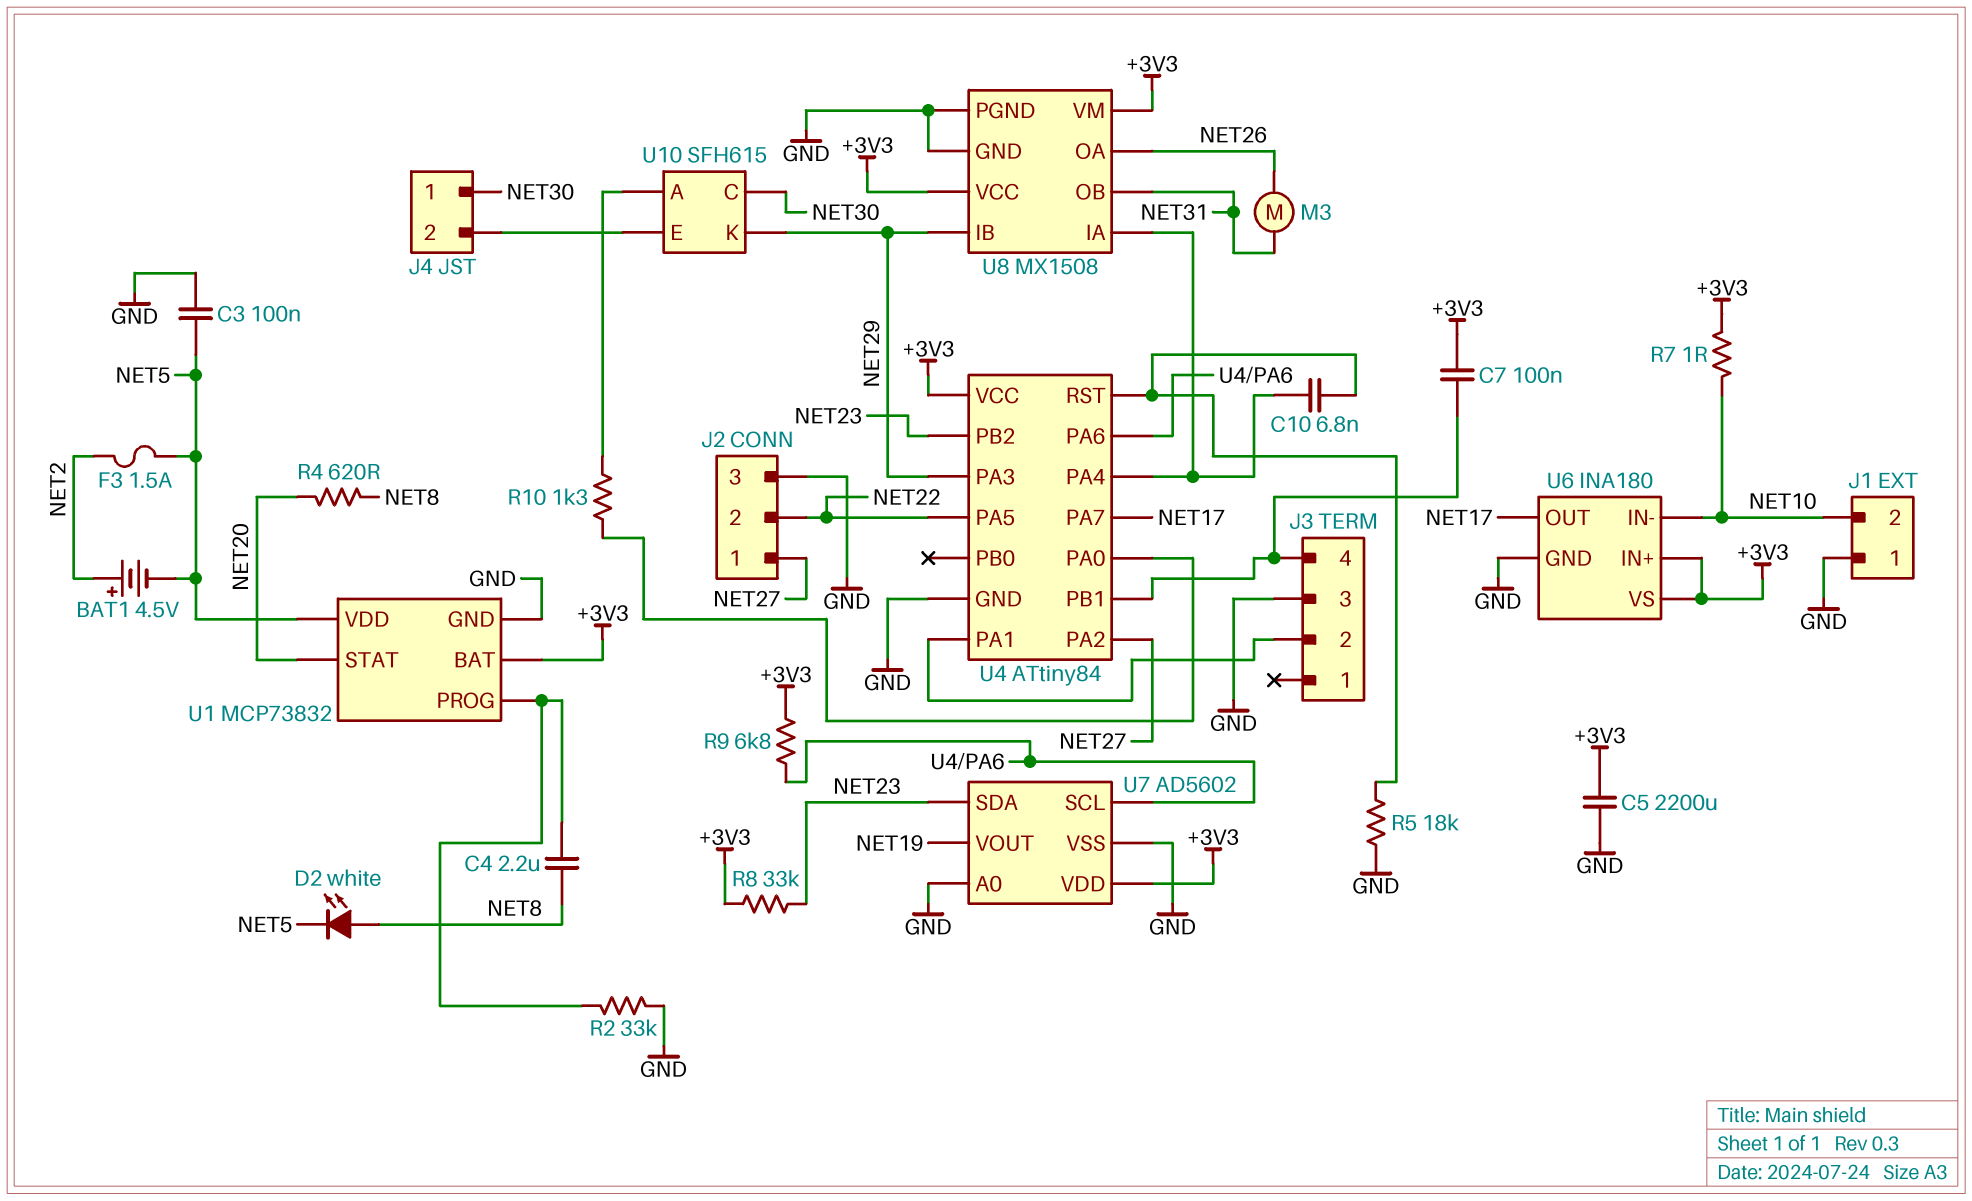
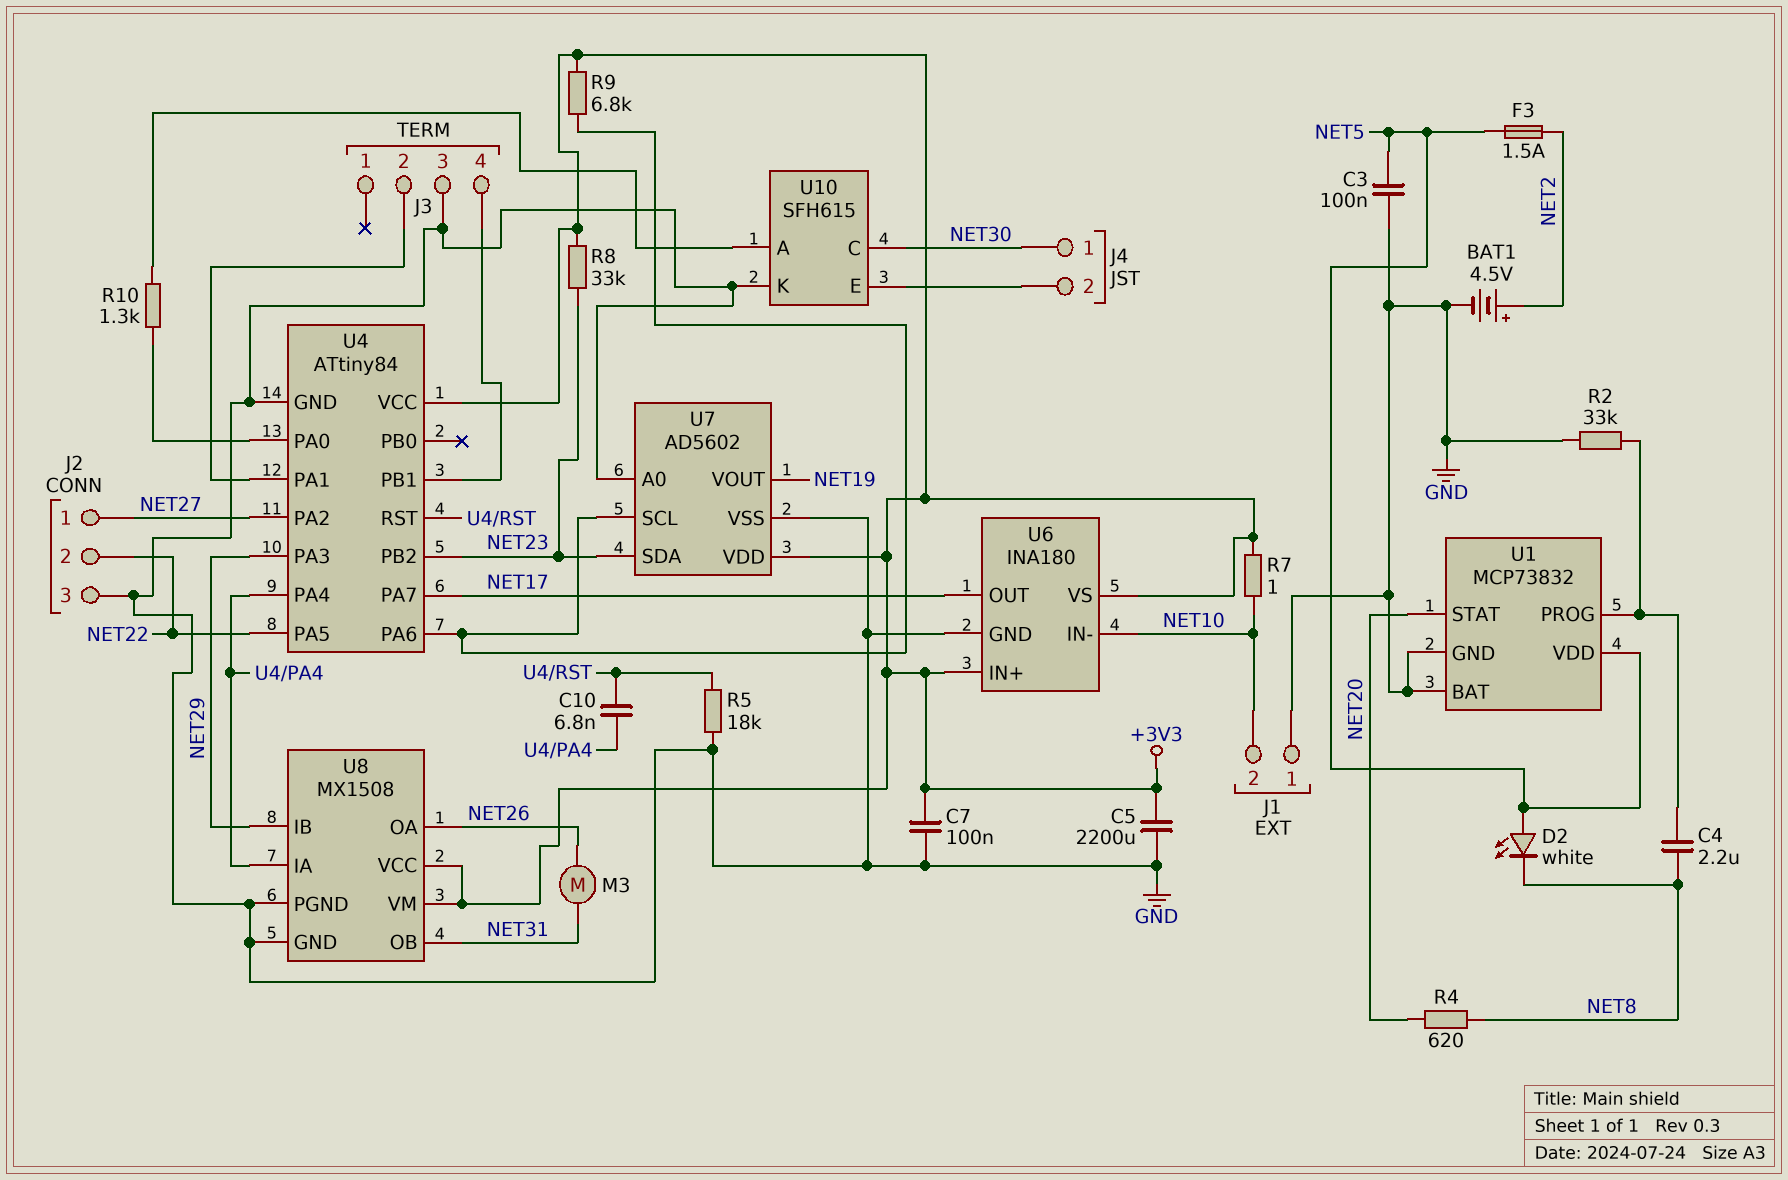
BAT1: 4.5V (plus NET2, minus NET5) -> 4.5V (plus NET2, minus GND)
C7: 100nF (+3V3, J3/4) -> 100nF (+3V3, GND)
D2: LED white (A NET8, K NET5) -> LED white (A NET5, K NET8)
U1 pin BAT: +3V3 -> GND
U10 pin K: NET29 -> GND

